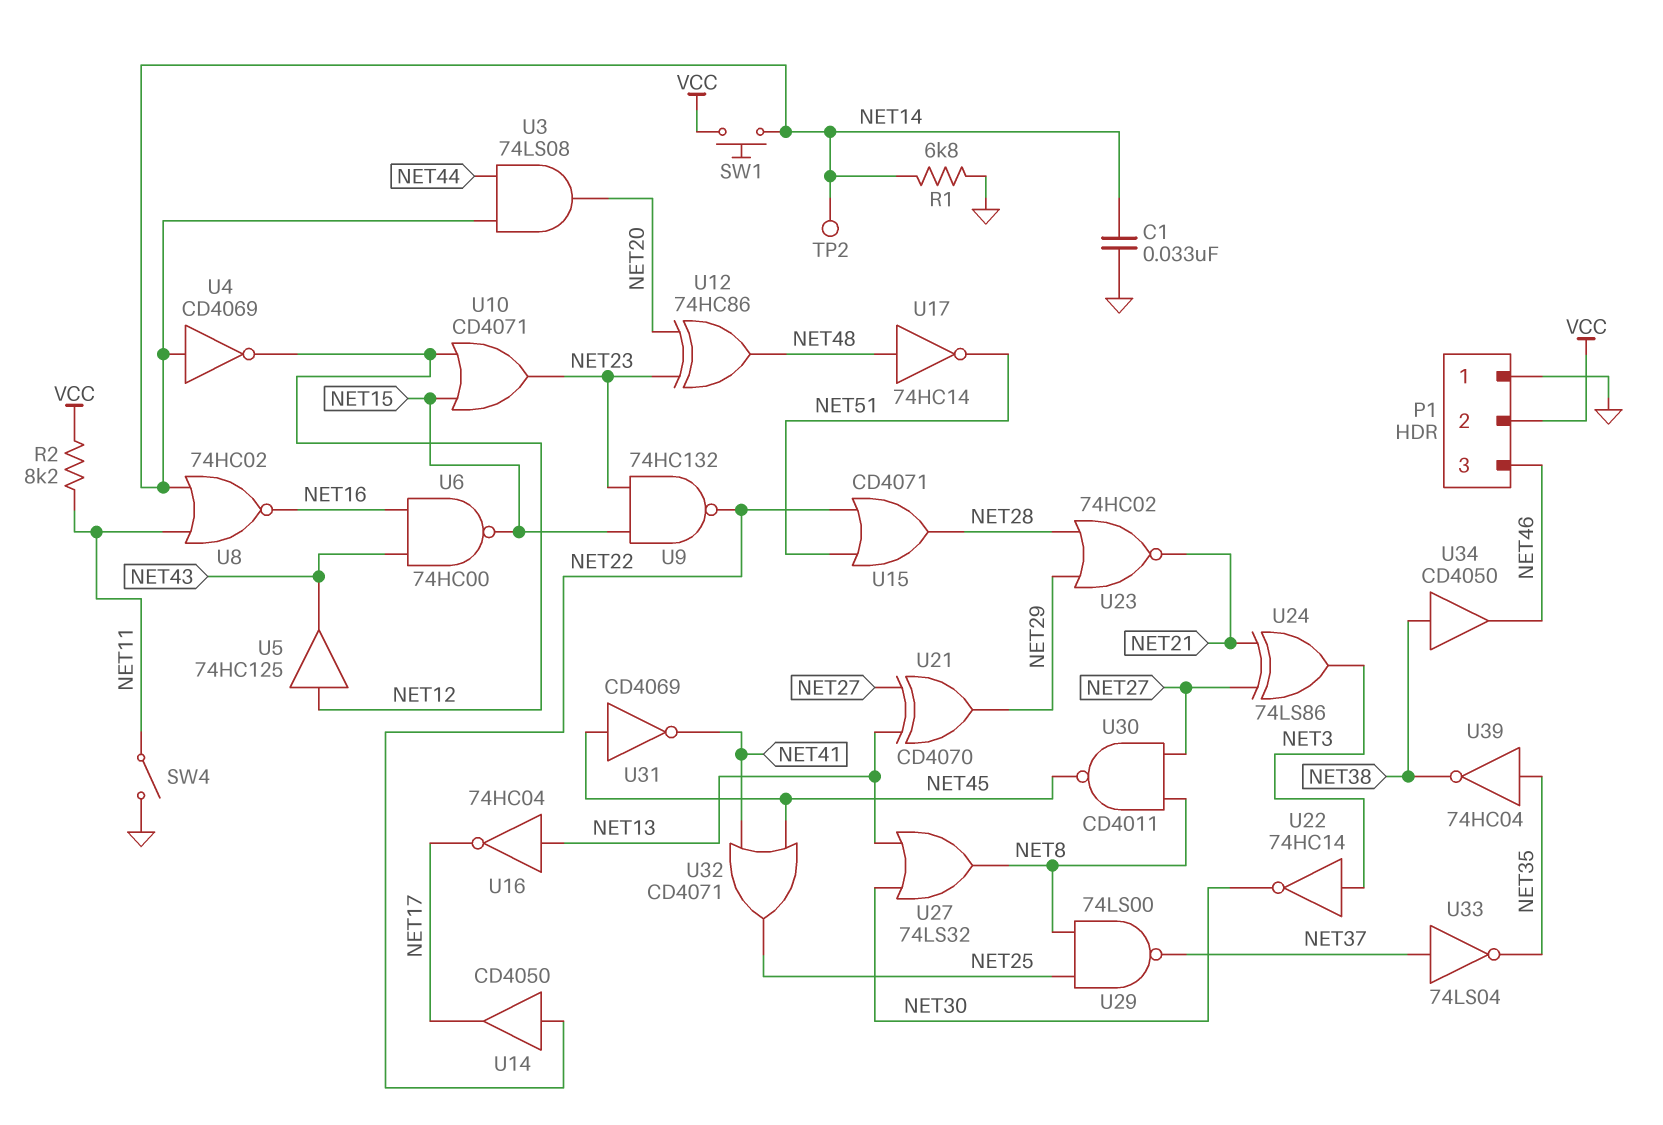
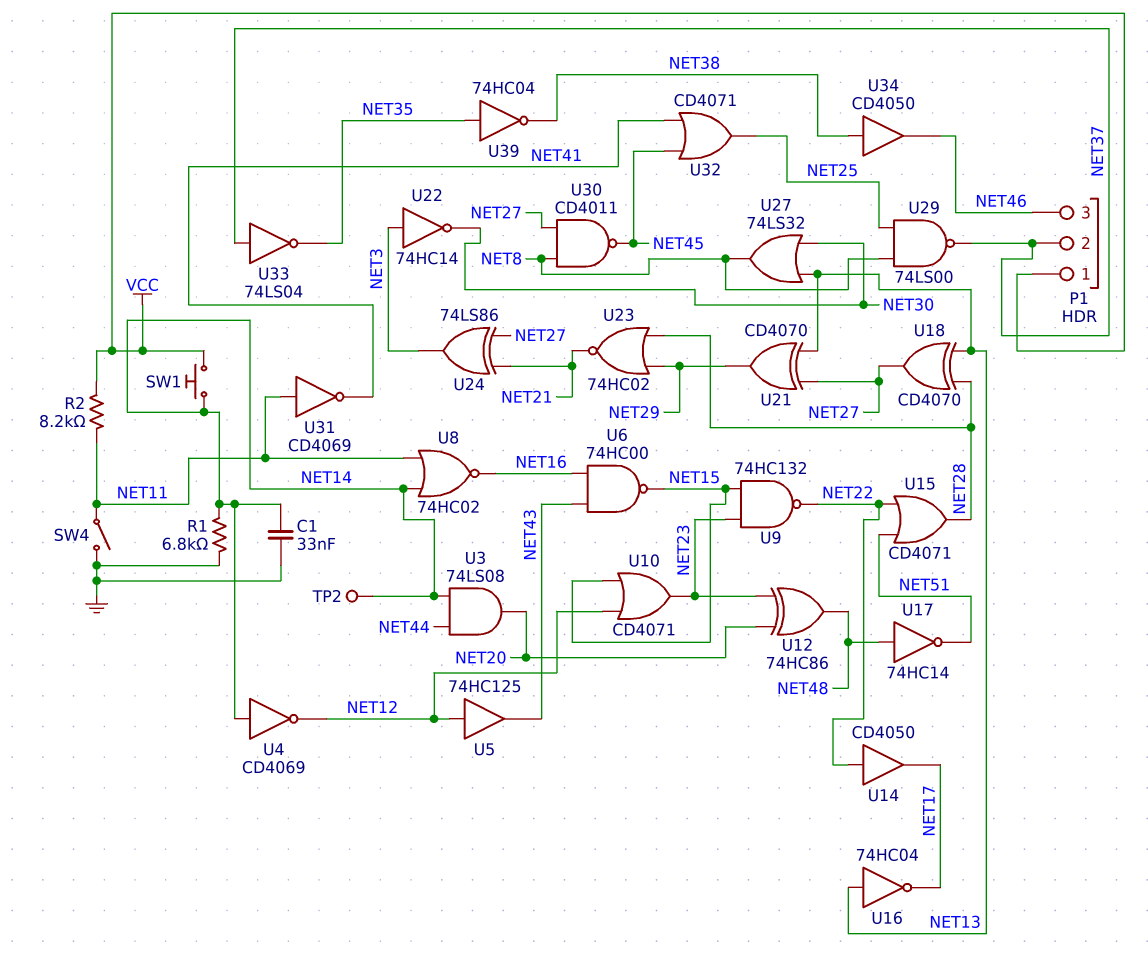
P1 pin 1: GND -> VCC
P1 pin 2: VCC -> NET37
U18: none -> XOR CD4070 (in NET13, in NET28, out NET27)
U31: NOT CD4069 (in NET45, out NET41) -> NOT CD4069 (in NET11, out NET41)

